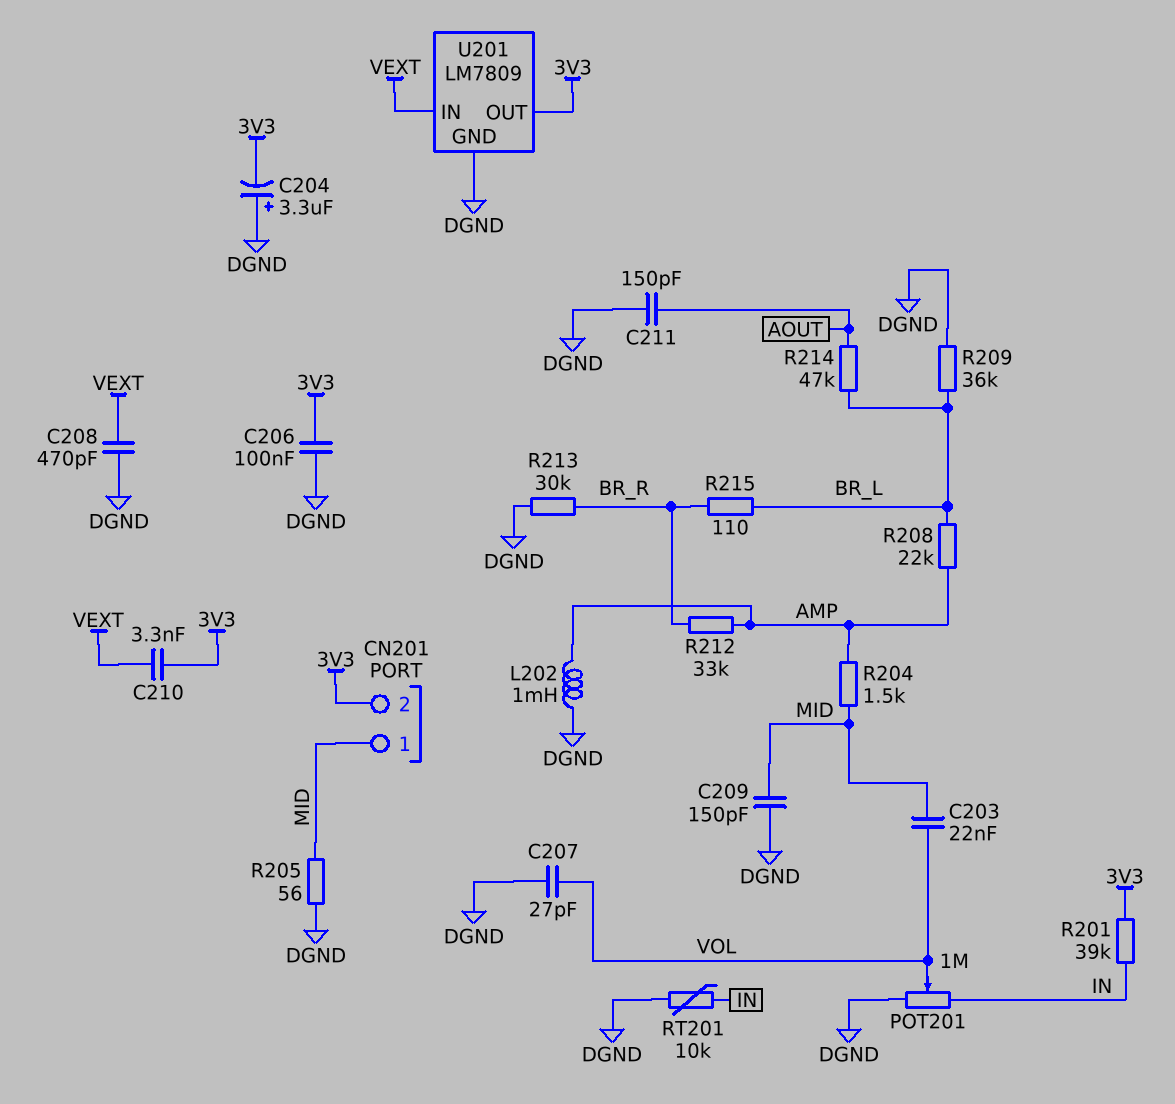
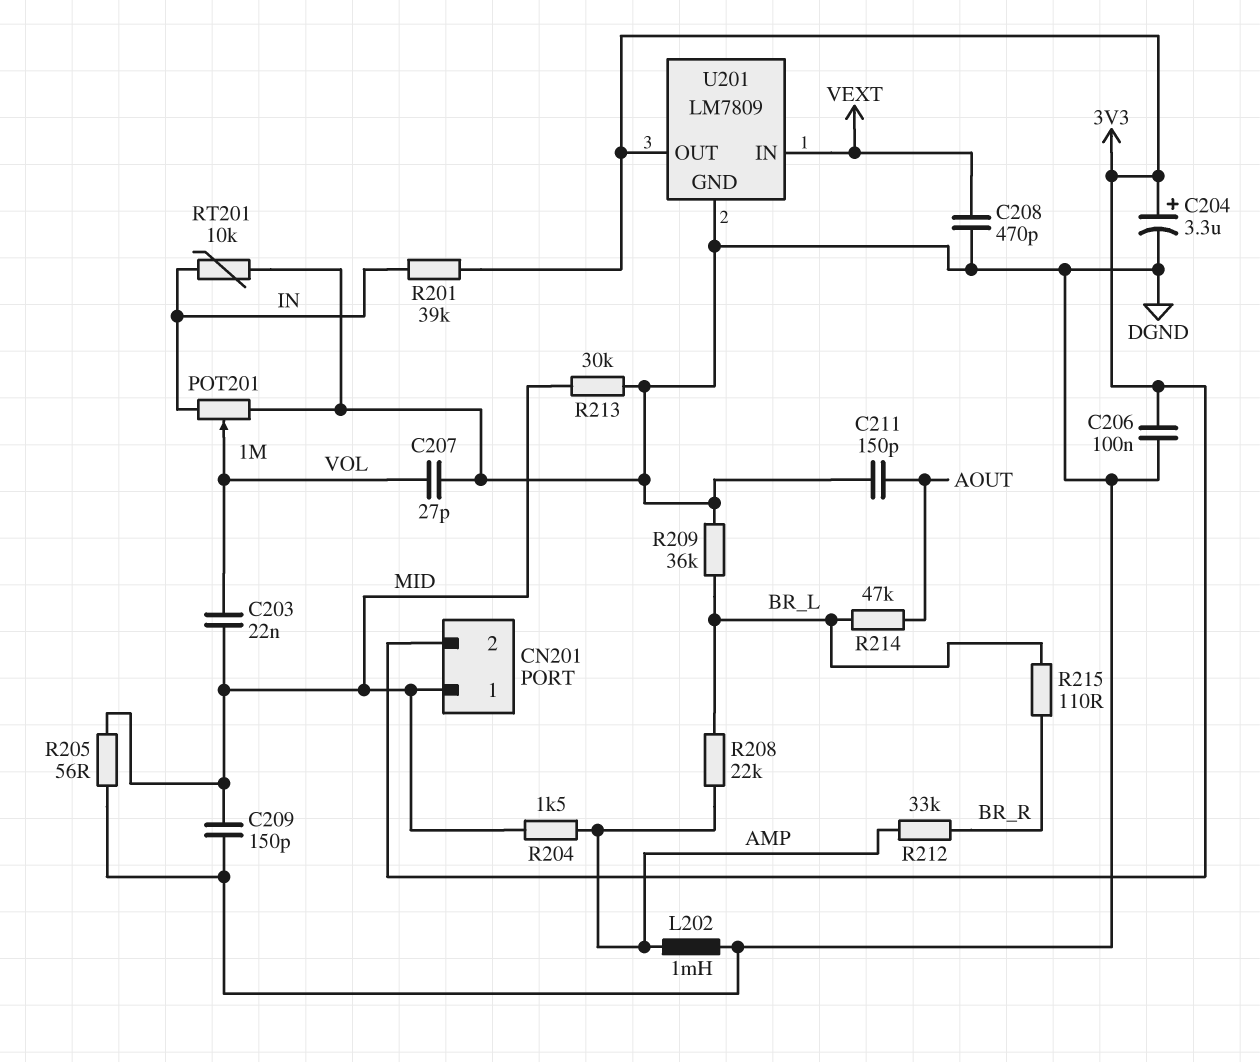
C204: 3.3uF (plus DGND, minus 3V3) -> 3.3uF (plus 3V3, minus DGND)
C210: 3.3nF (3V3, VEXT) -> none
R213: 30k (BR_R, DGND) -> 30k (DGND, MID)

